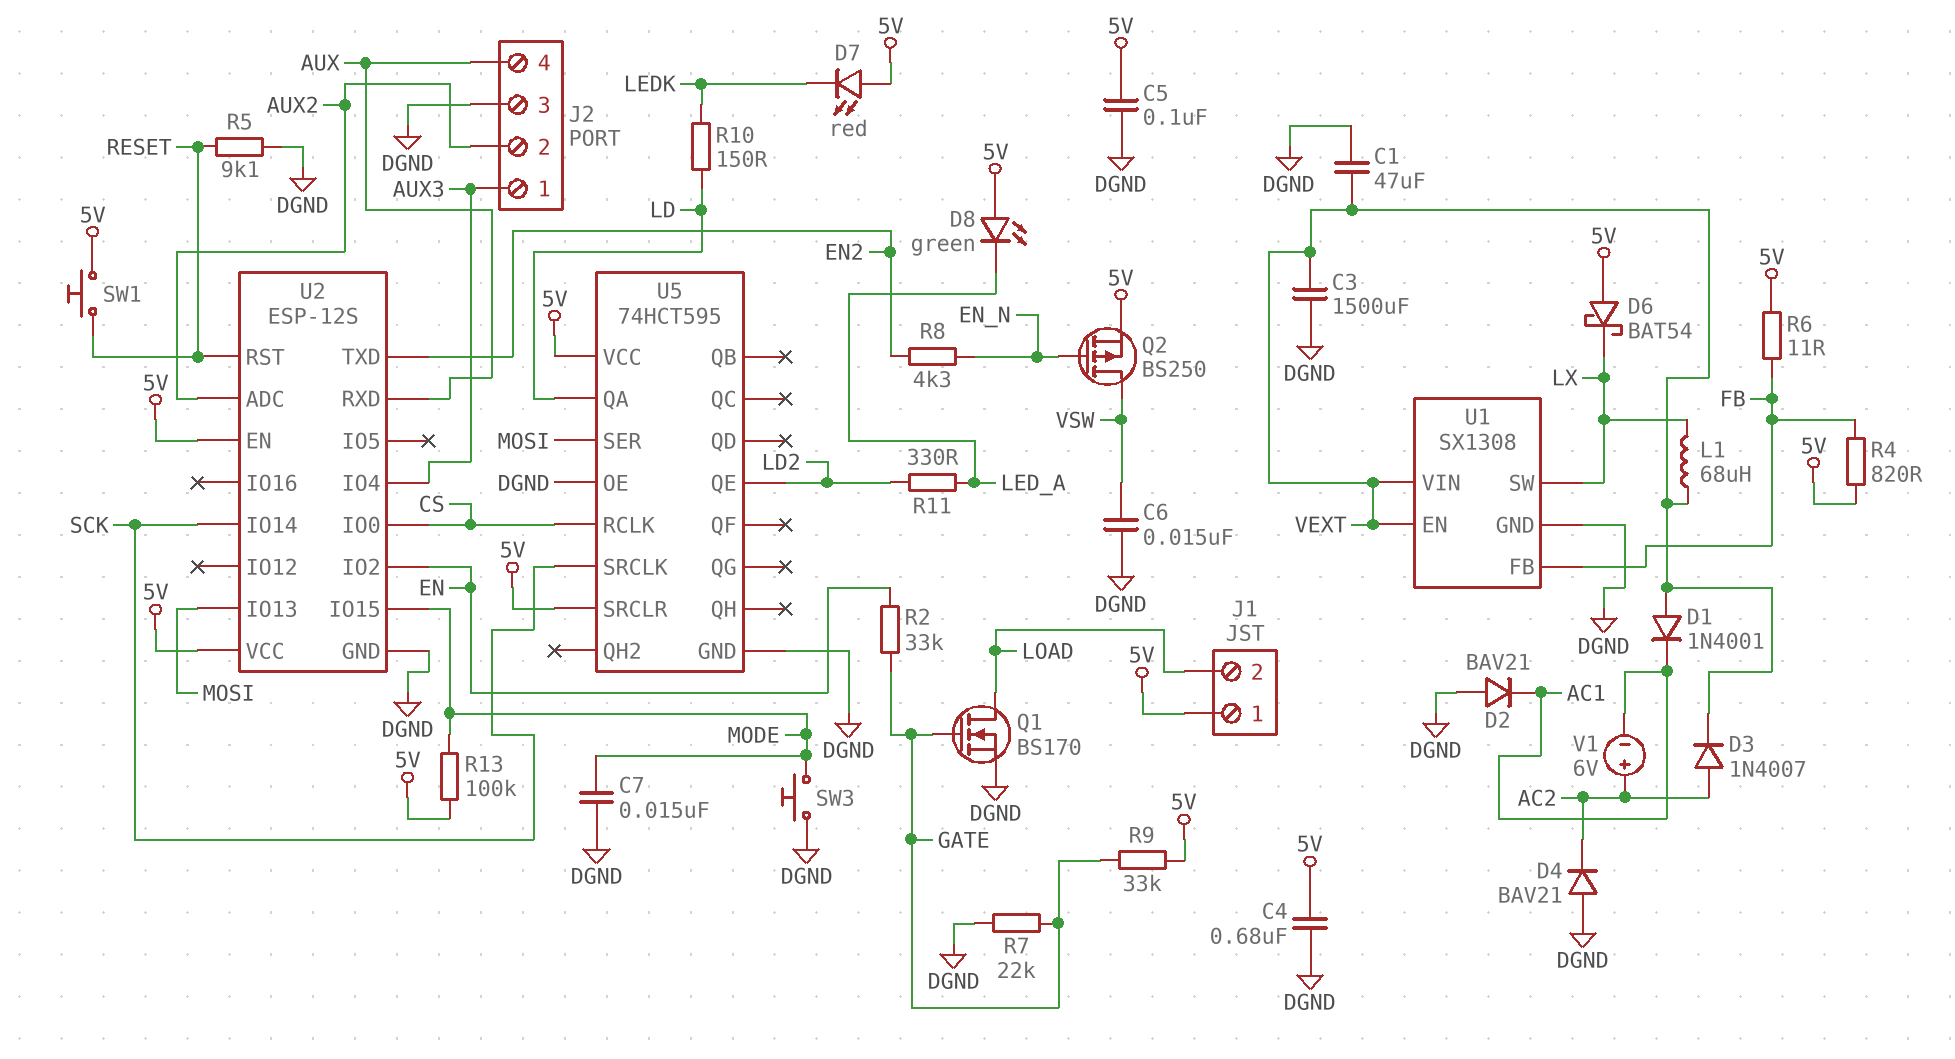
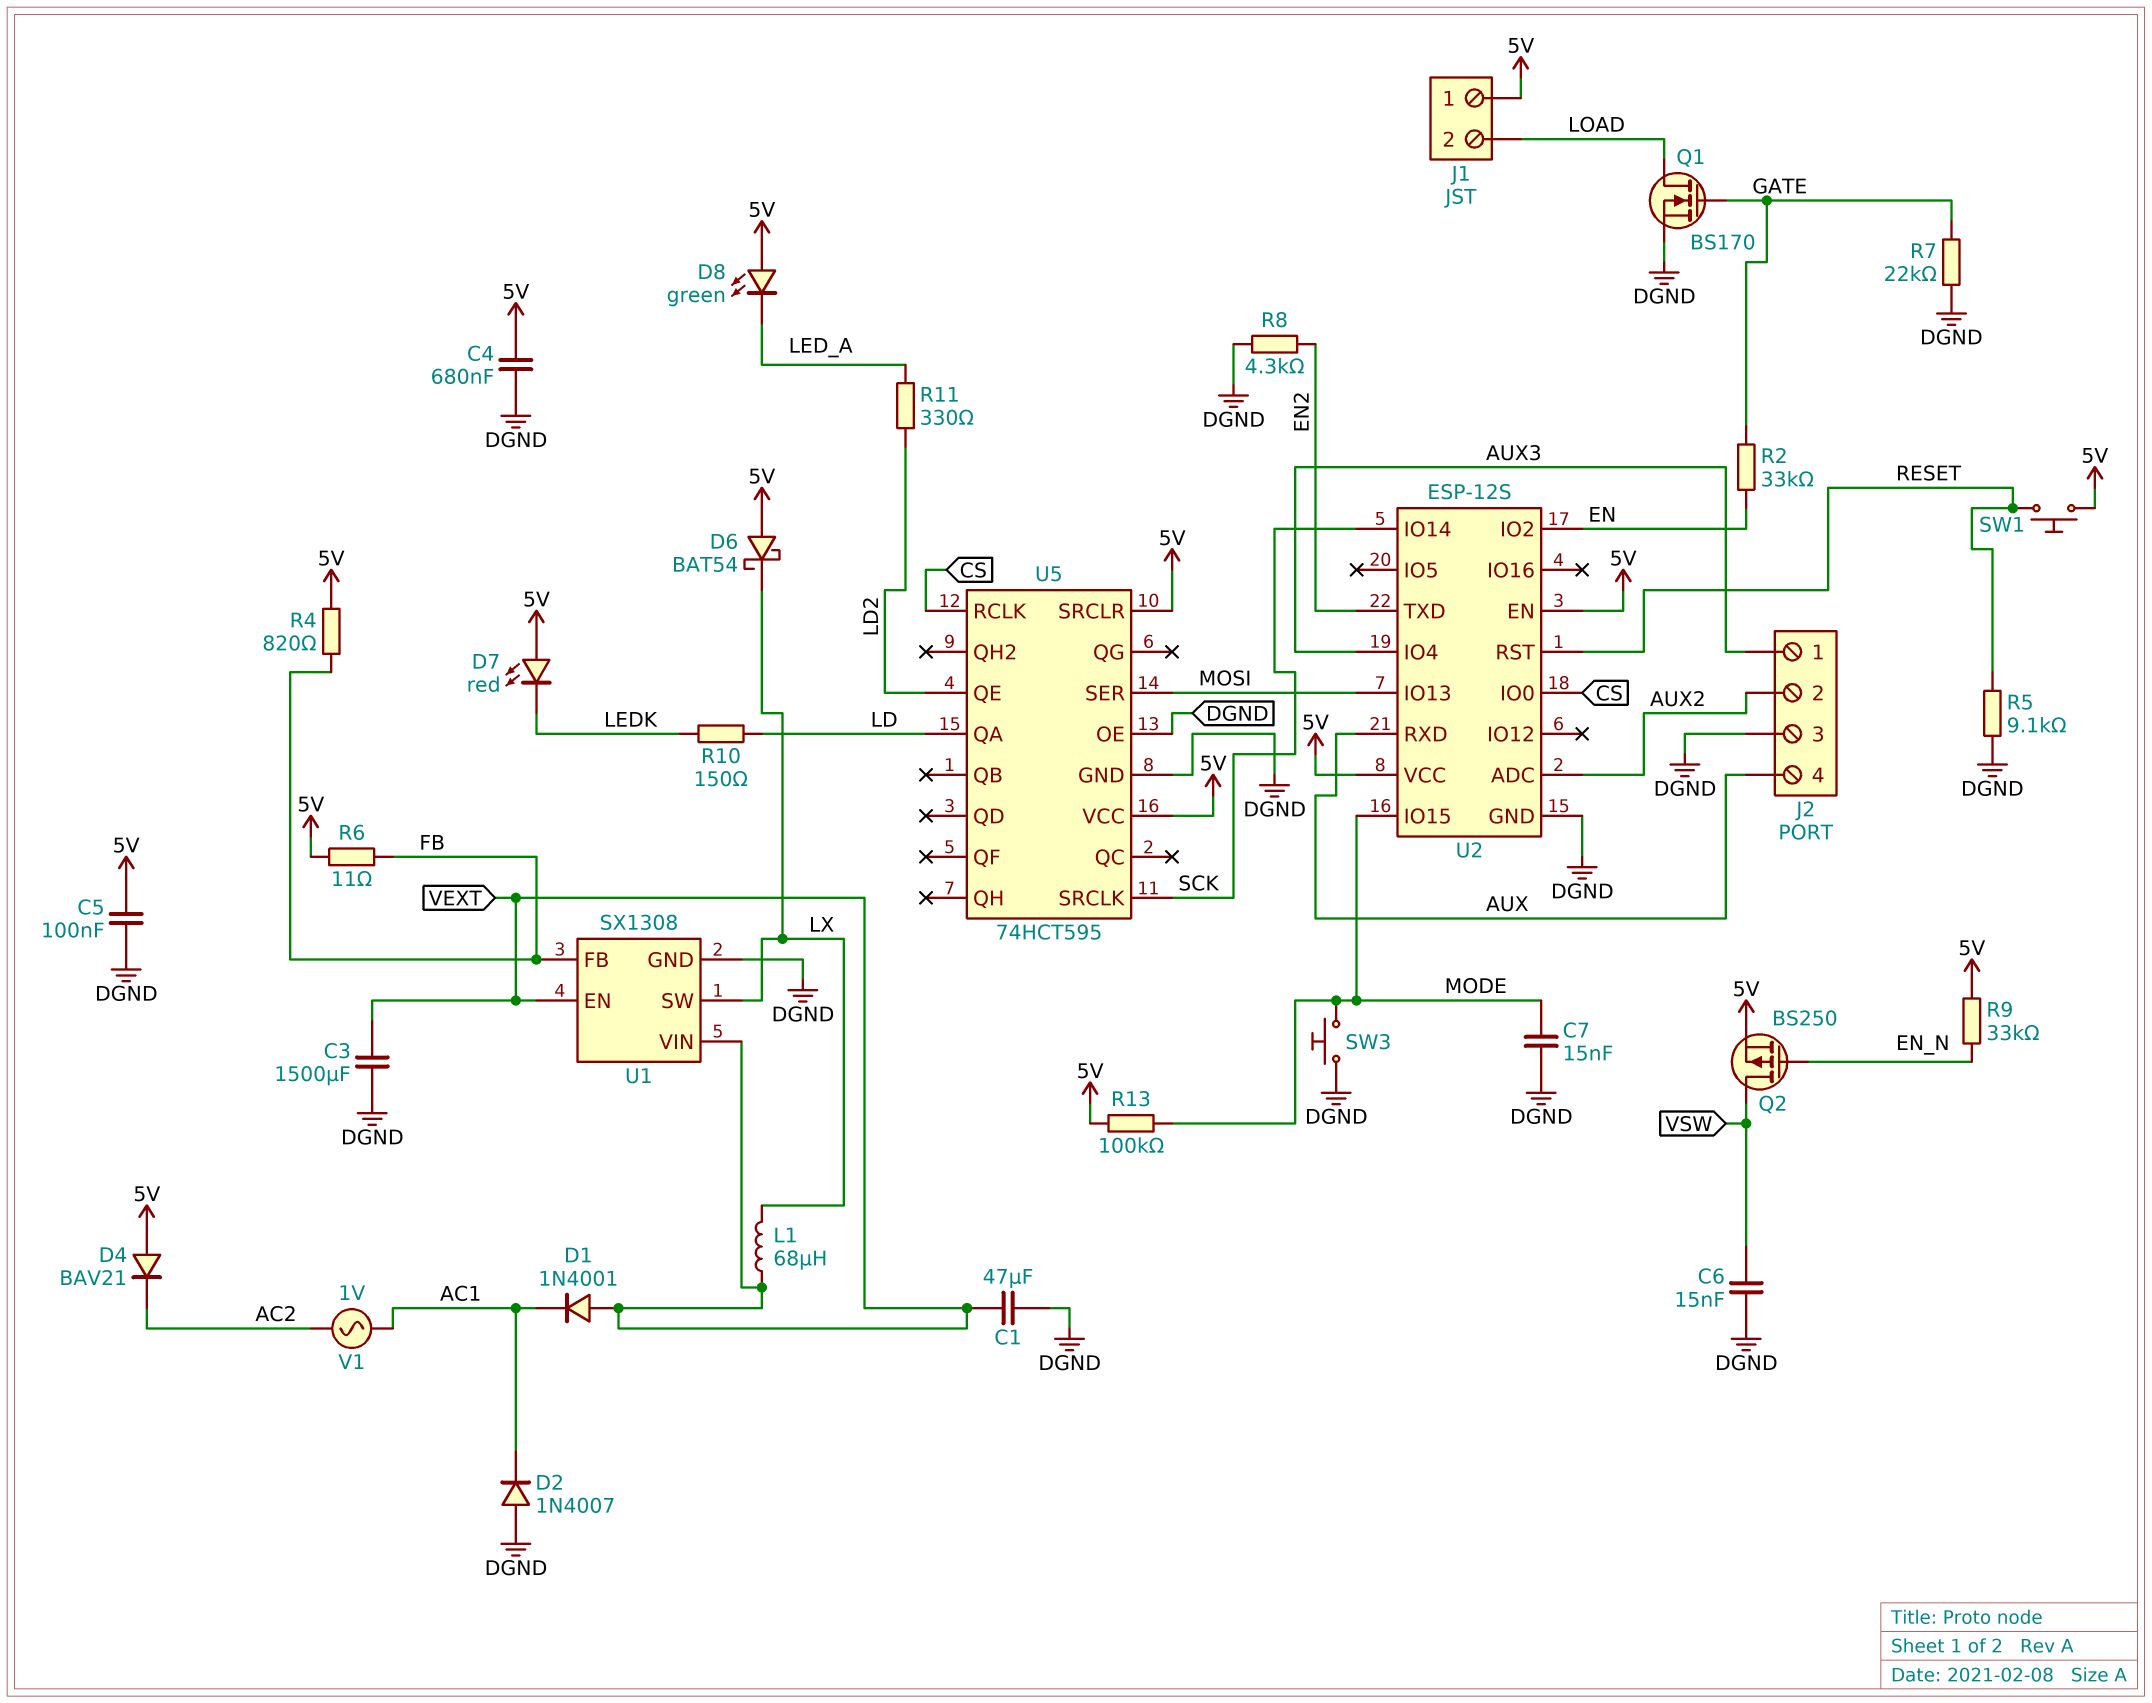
D2: diode BAV21 (A DGND, K AC1) -> diode 1N4007 (A DGND, K AC1)
D3: diode 1N4007 (A AC2, K VEXT) -> none
D4: diode BAV21 (A DGND, K AC2) -> diode BAV21 (A 5V, K AC2)
R8: 4.3k (EN2, EN_N) -> 4.3k (DGND, EN2)
R9: 33k (5V, GATE) -> 33k (5V, EN_N)
V1: 6V (plus AC2, minus AC1) -> AC 1V (AC1, AC2)

